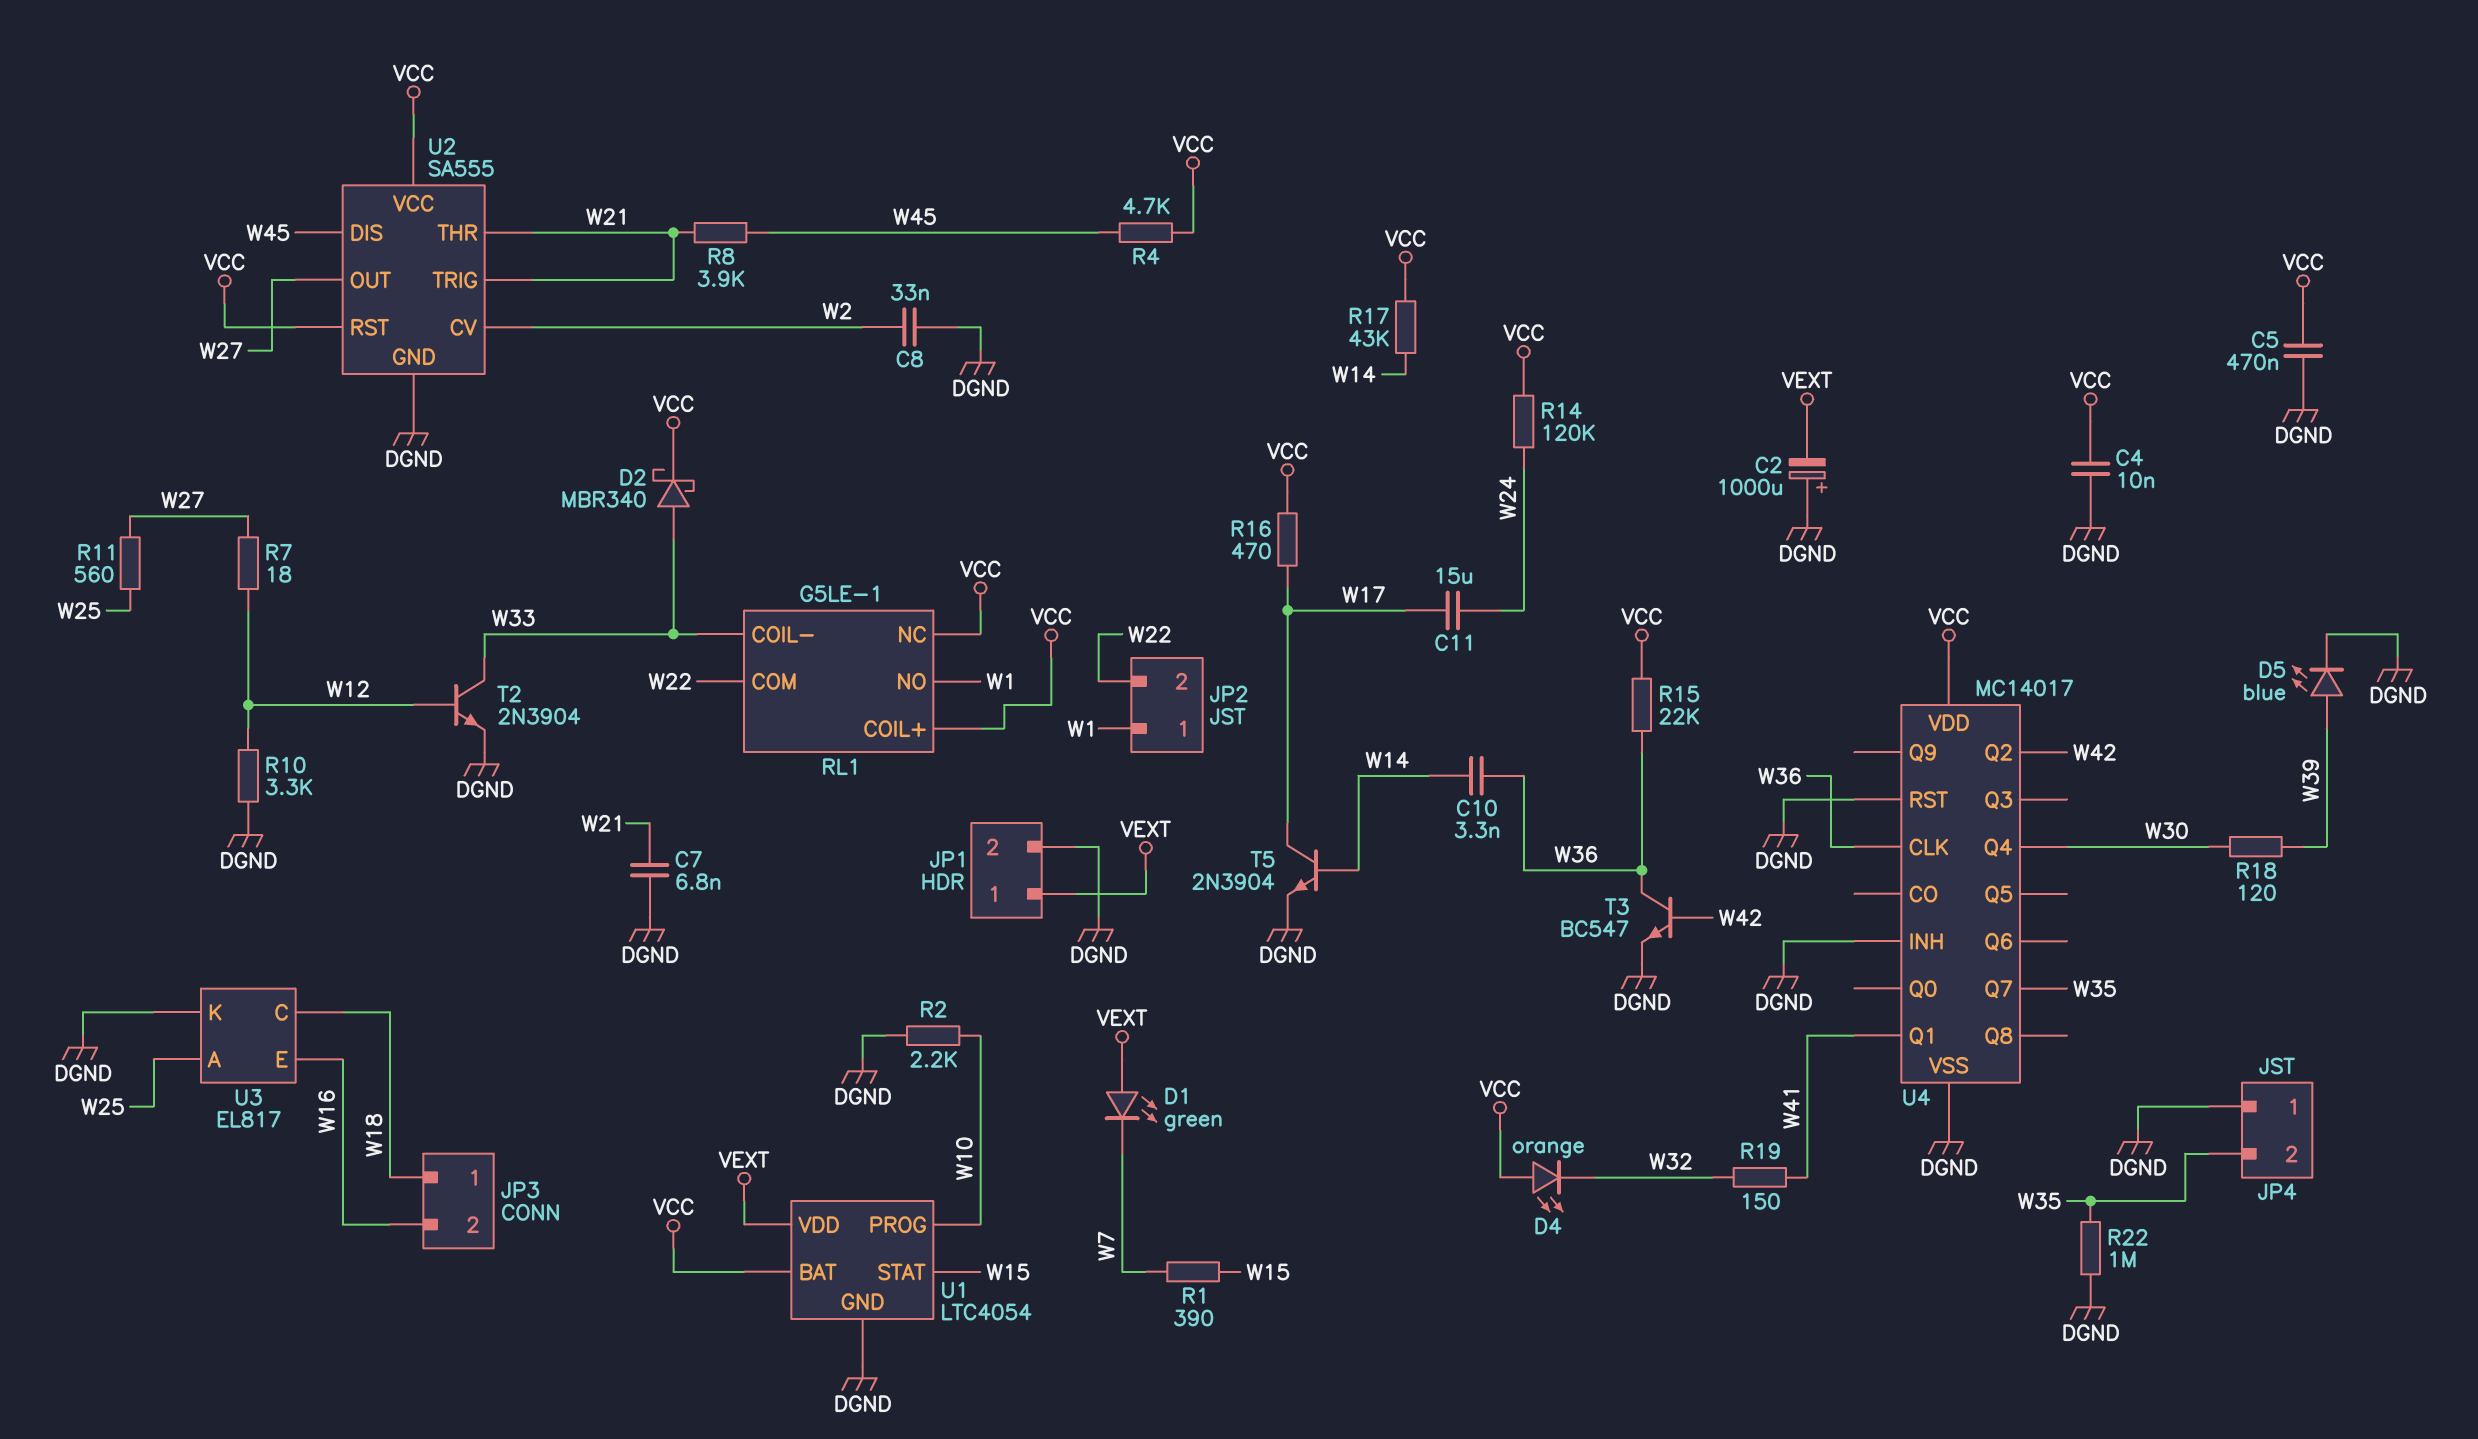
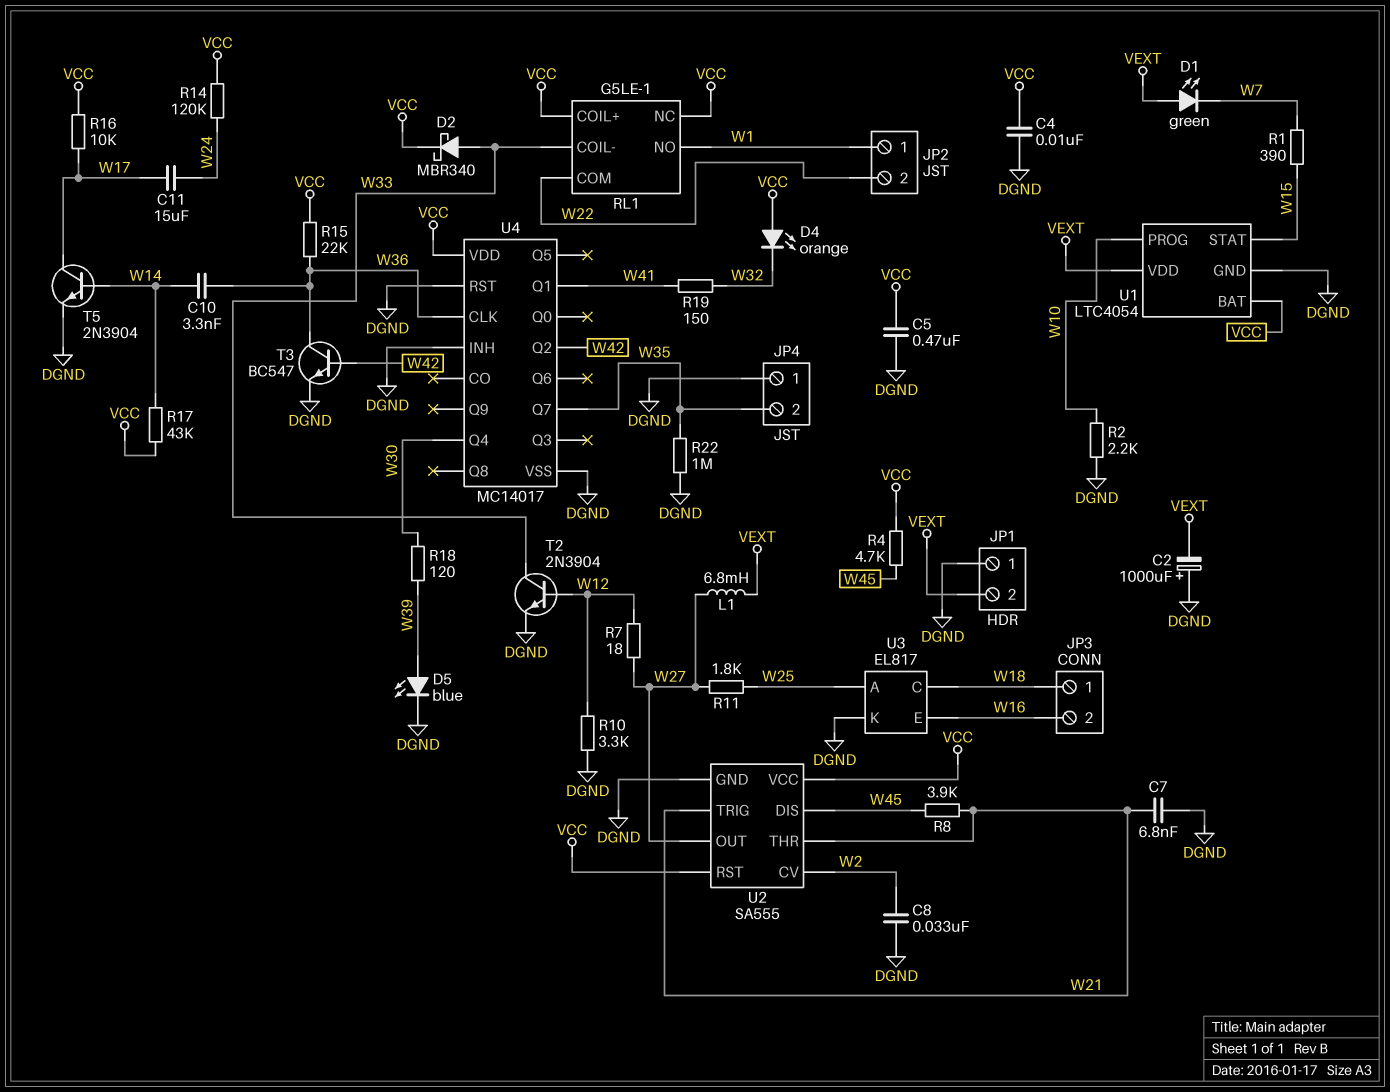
JP1 pin 1: VEXT -> DGND
JP1 pin 2: DGND -> VEXT
L1: none -> 6.8mH (VEXT, W27)
R11: 560 (W25, W27) -> 1.8k (W25, W27)
R16: 470 (VCC, W17) -> 10k (VCC, W17)

